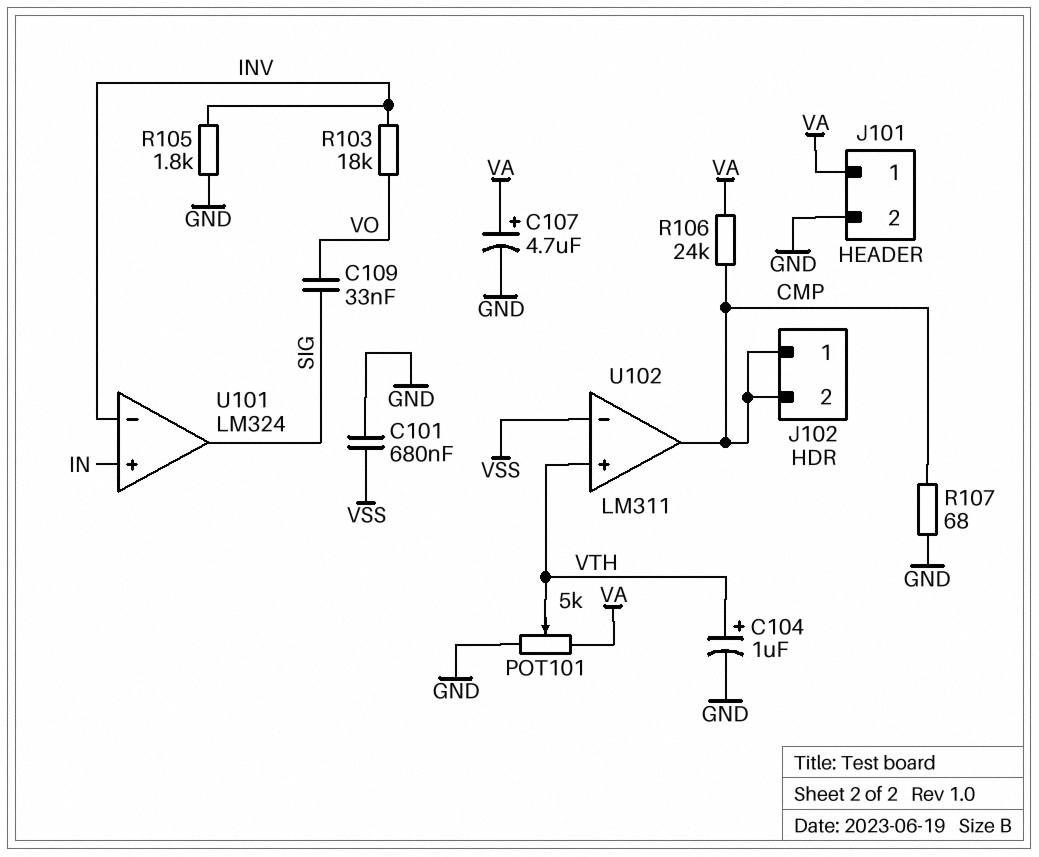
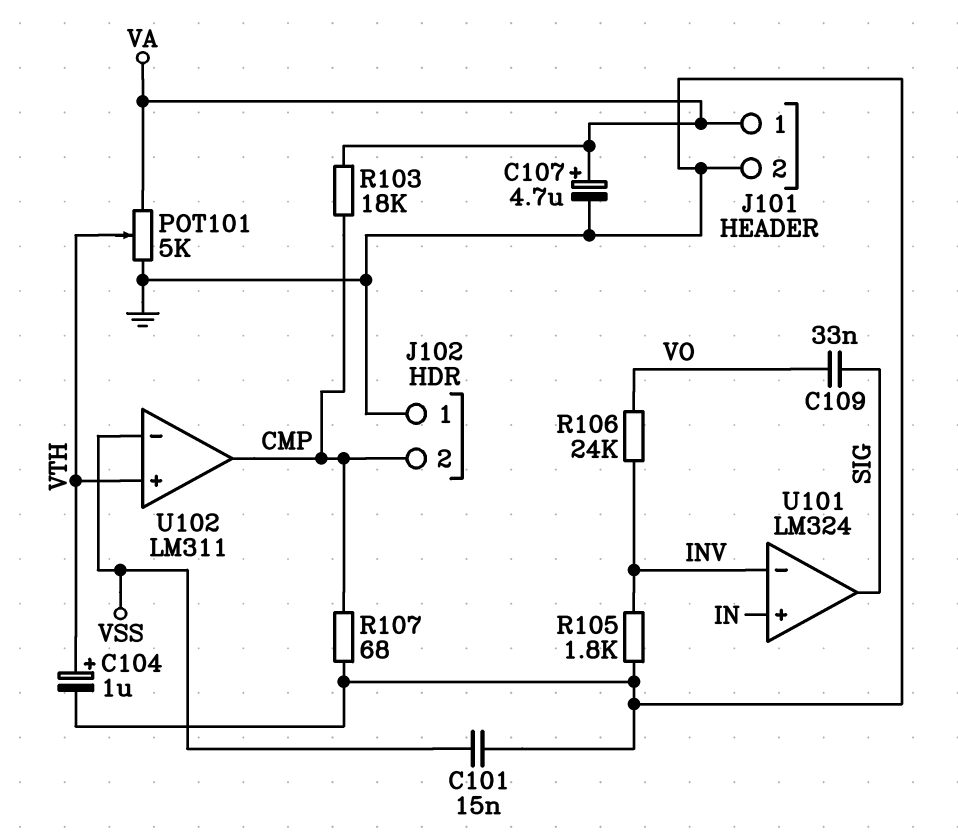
C101: 680nF (GND, VSS) -> 15nF (GND, VSS)
J102 pin 1: CMP -> GND
R103: 18k (INV, VO) -> 18k (CMP, VA)
R106: 24k (CMP, VA) -> 24k (INV, VO)

